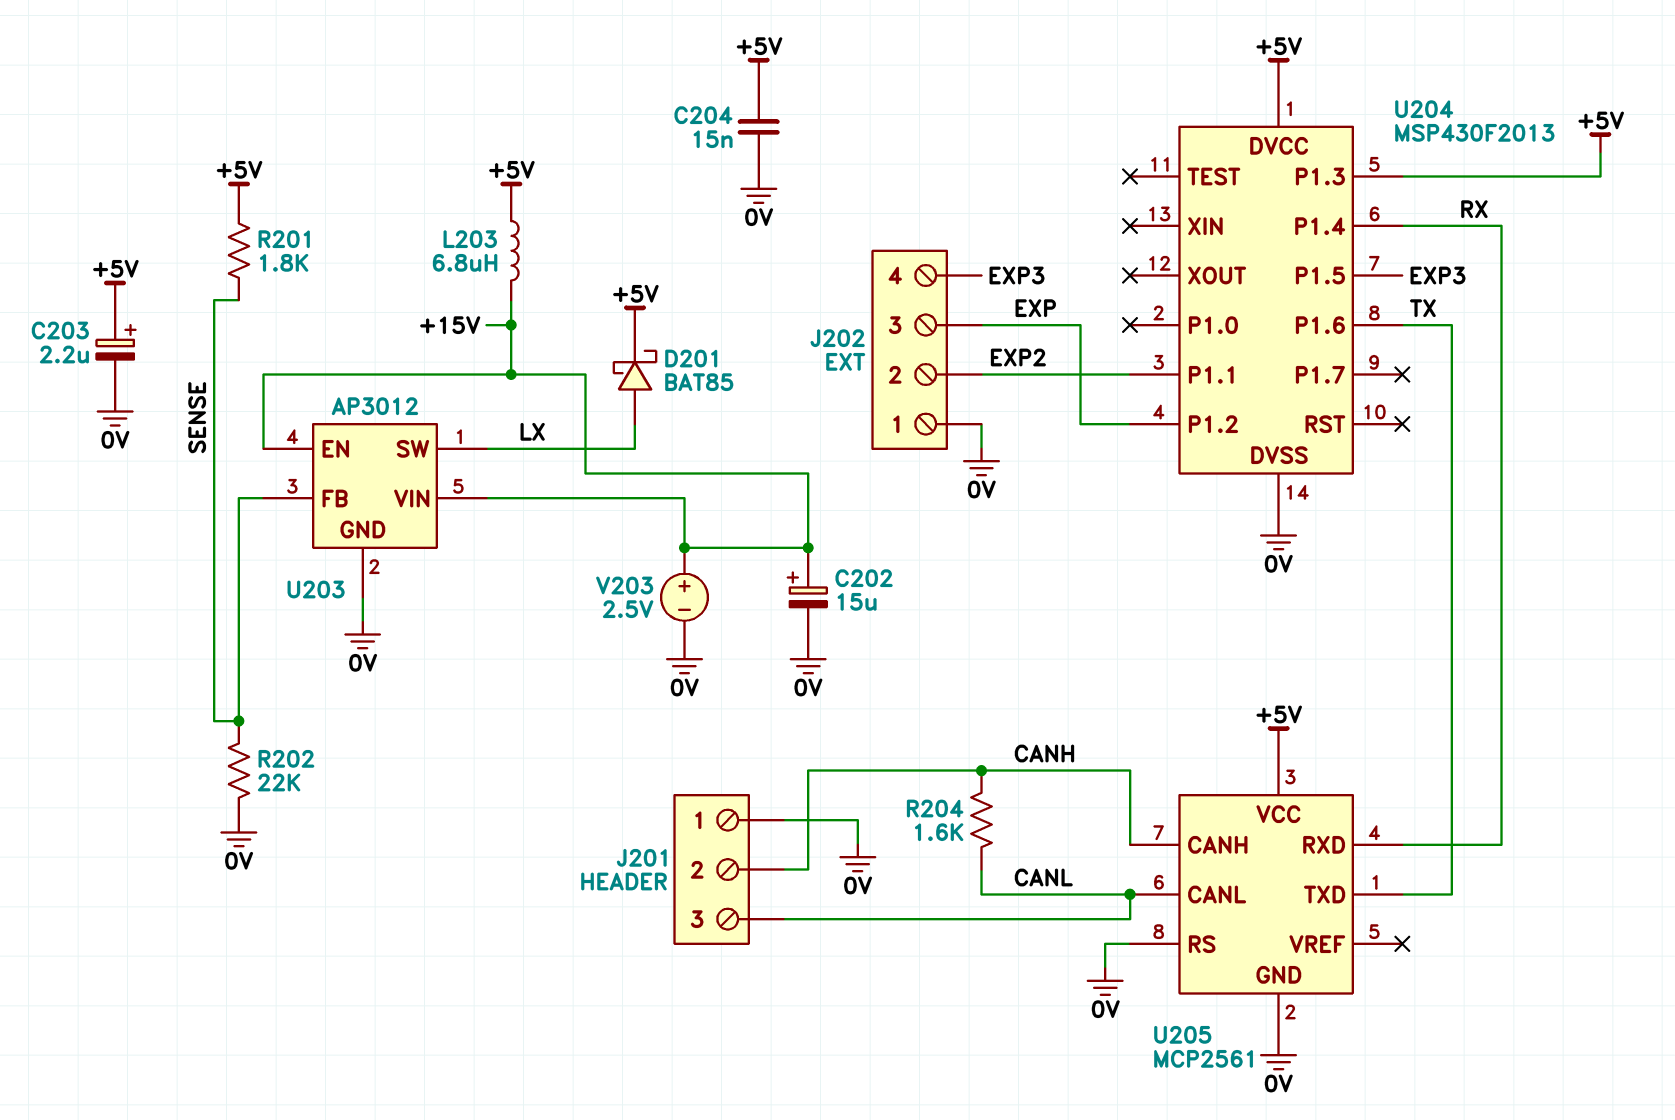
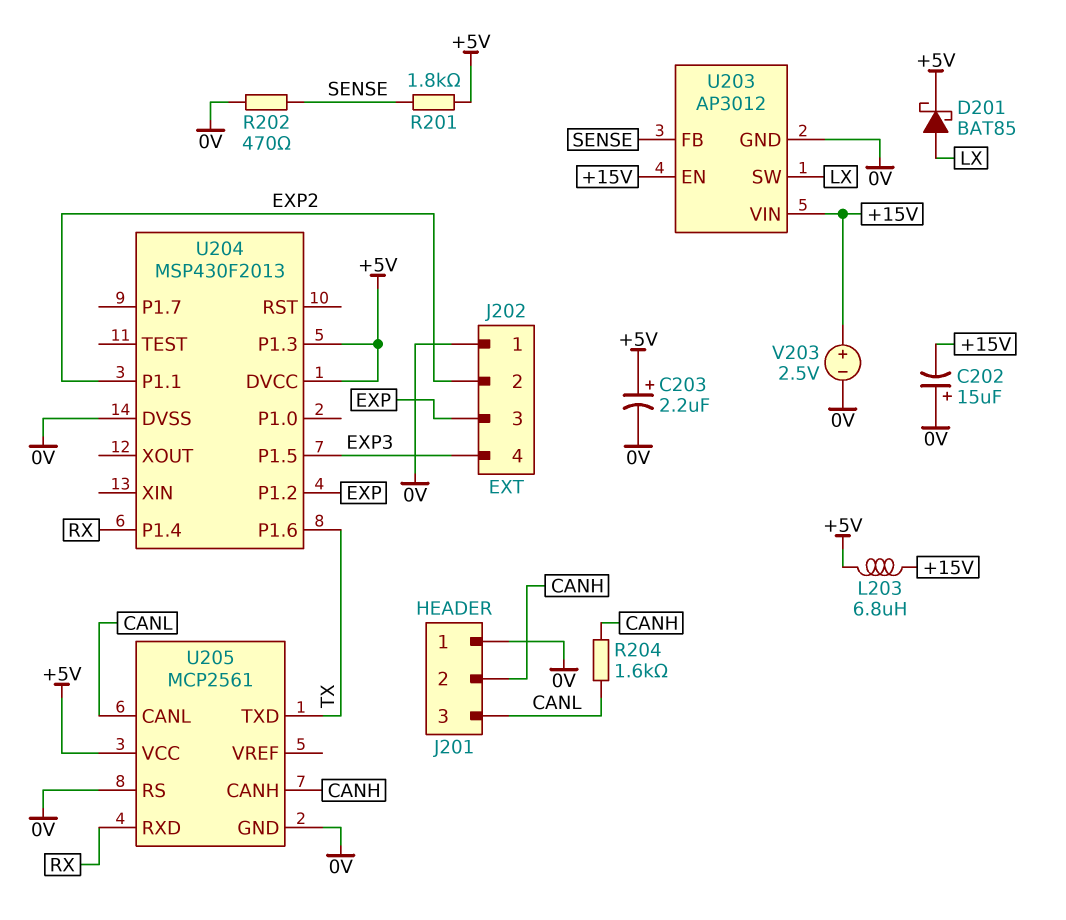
C202: 15uF (plus +15V, minus 0V) -> 15uF (plus 0V, minus +15V)
C204: 15nF (+5V, 0V) -> none
R202: 22k (0V, SENSE) -> 470 (0V, SENSE)

